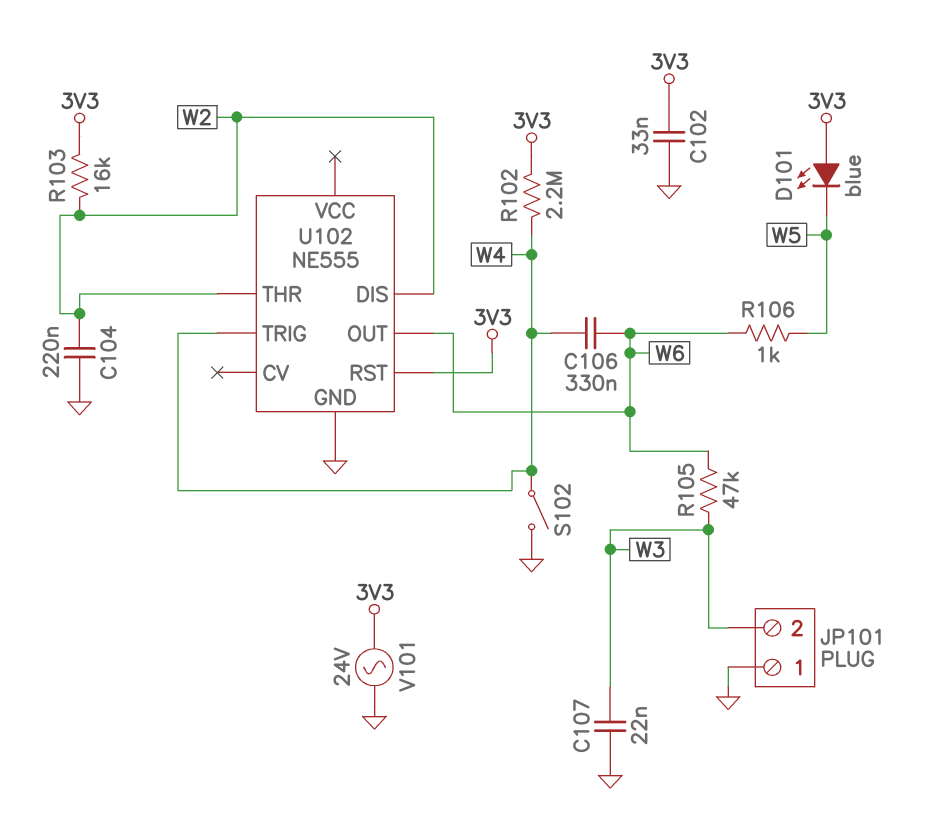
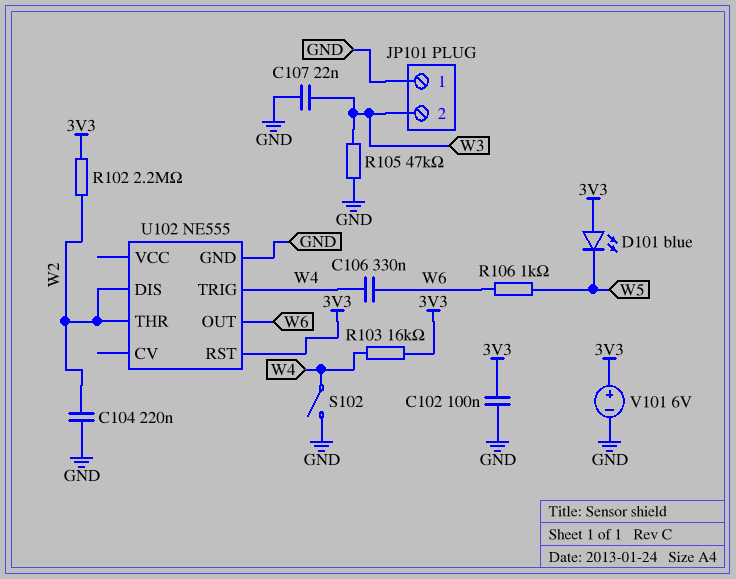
C102: 33nF (3V3, GND) -> 100nF (3V3, GND)
R102: 2.2M (3V3, W4) -> 2.2M (3V3, W2)
R103: 16k (3V3, W2) -> 16k (3V3, W4)
R105: 47k (W3, W6) -> 47k (GND, W3)
V101: AC 24V (3V3, GND) -> 6V (plus 3V3, minus GND)

